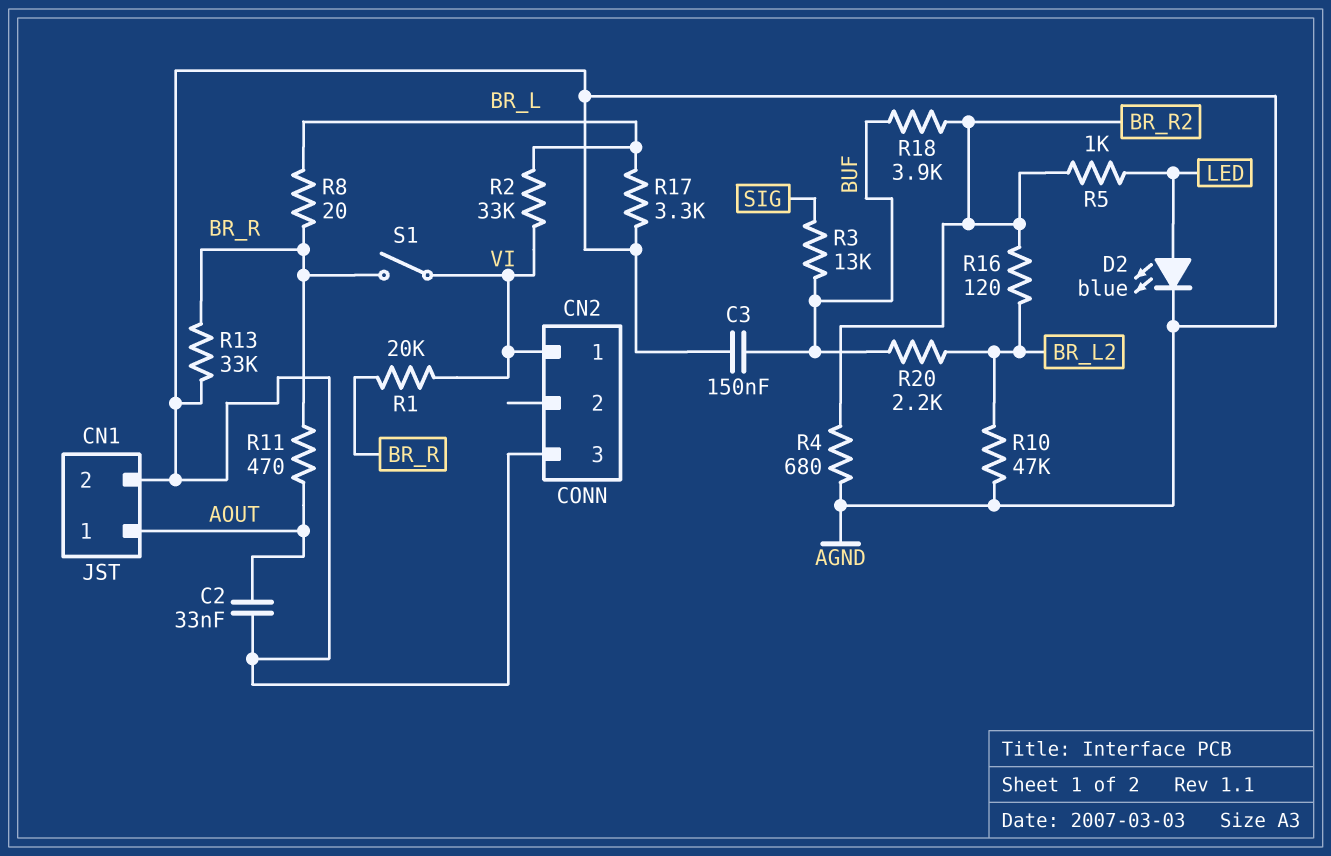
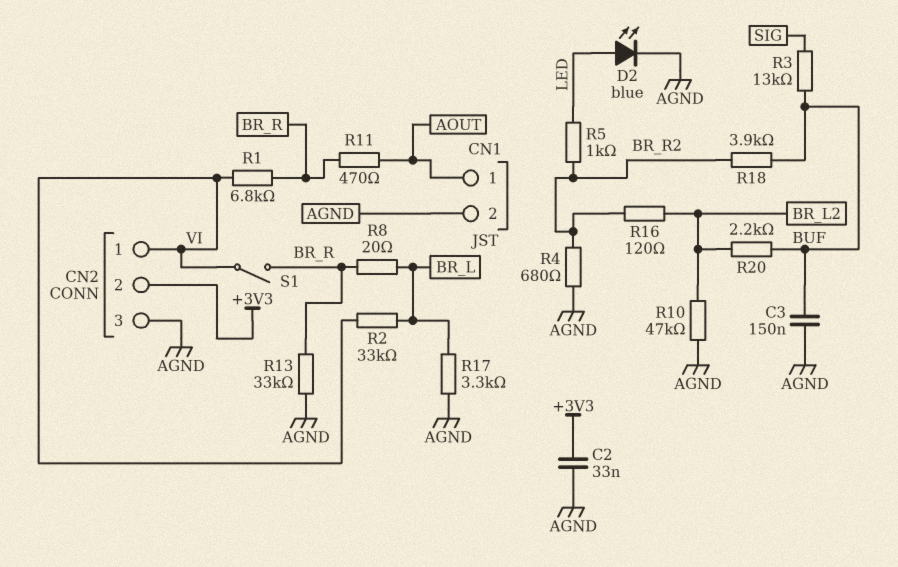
C2: 33nF (AGND, AOUT) -> 33nF (+3V3, AGND)
CN2 pin 2: none -> +3V3
R1: 20k (BR_R, VI) -> 6.8k (BR_R, VI)

